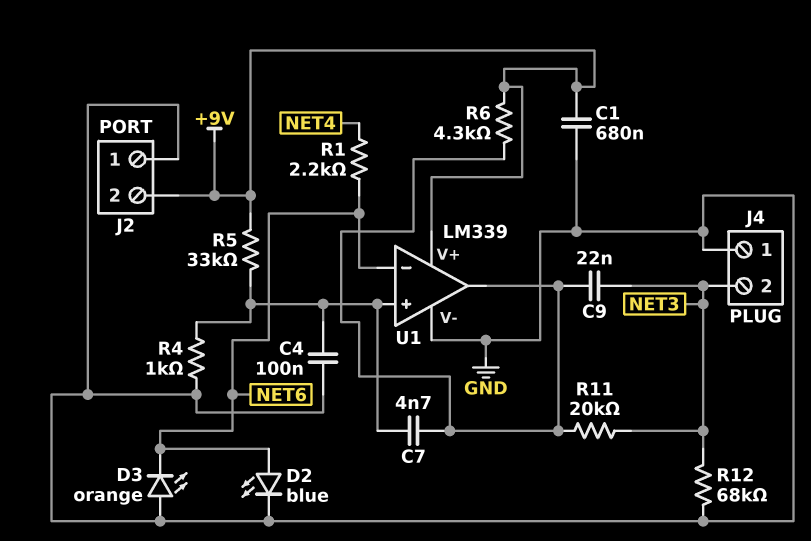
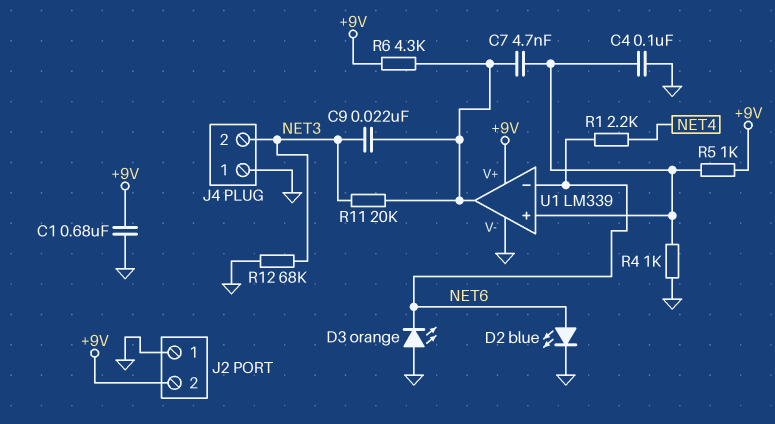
R5: 33k (+9V, U1/in+) -> 1k (+9V, U1/in+)

